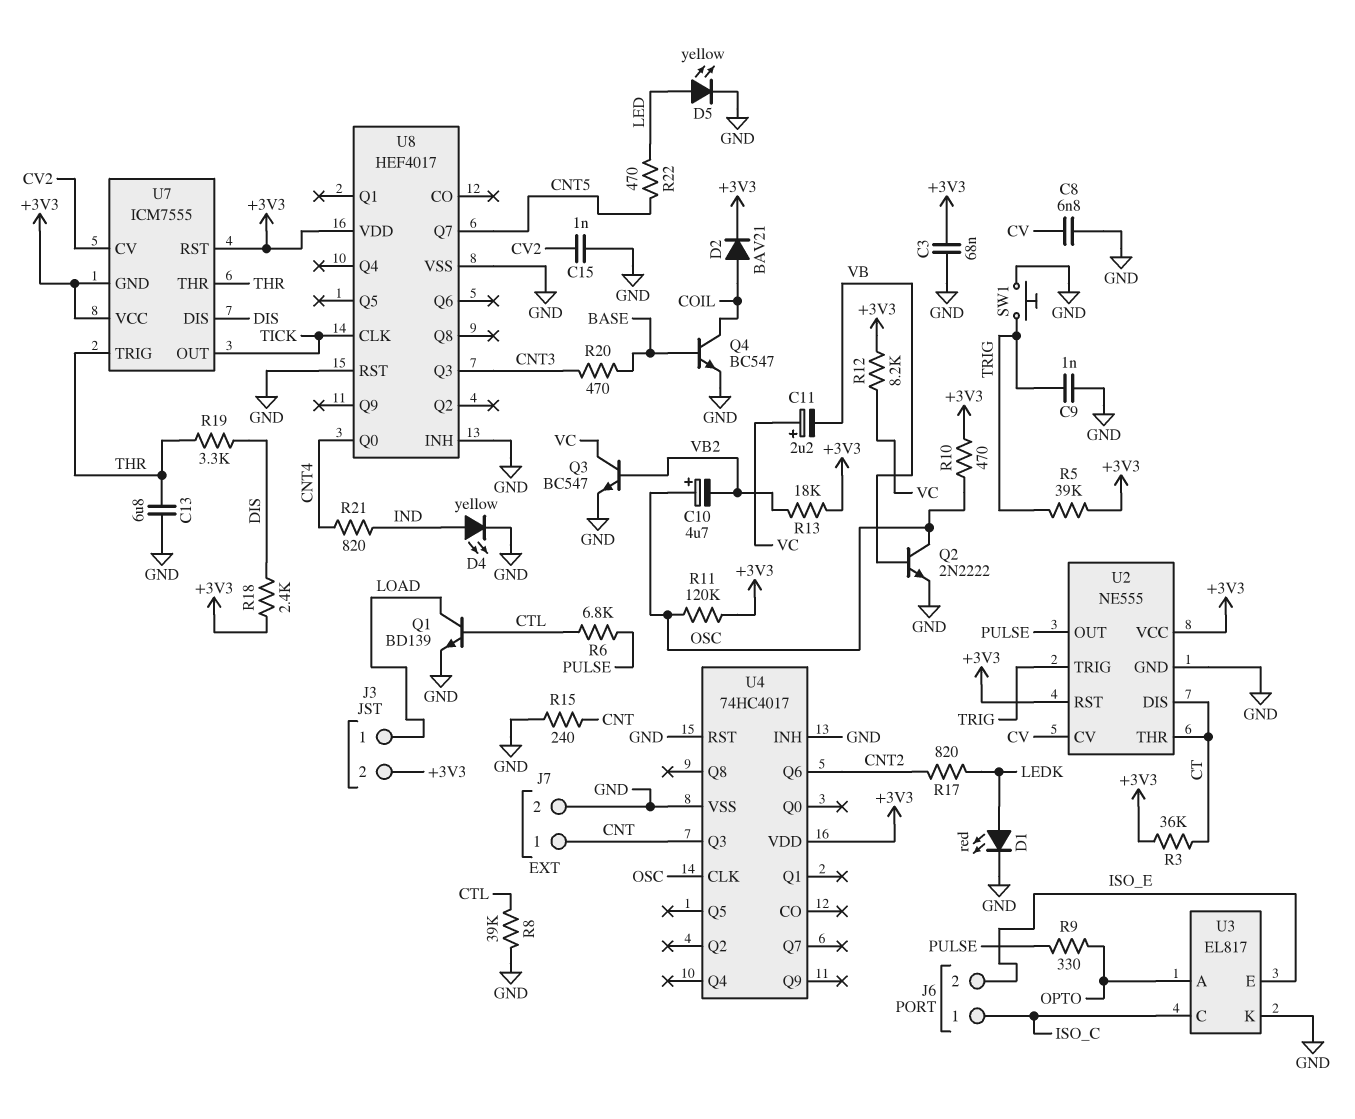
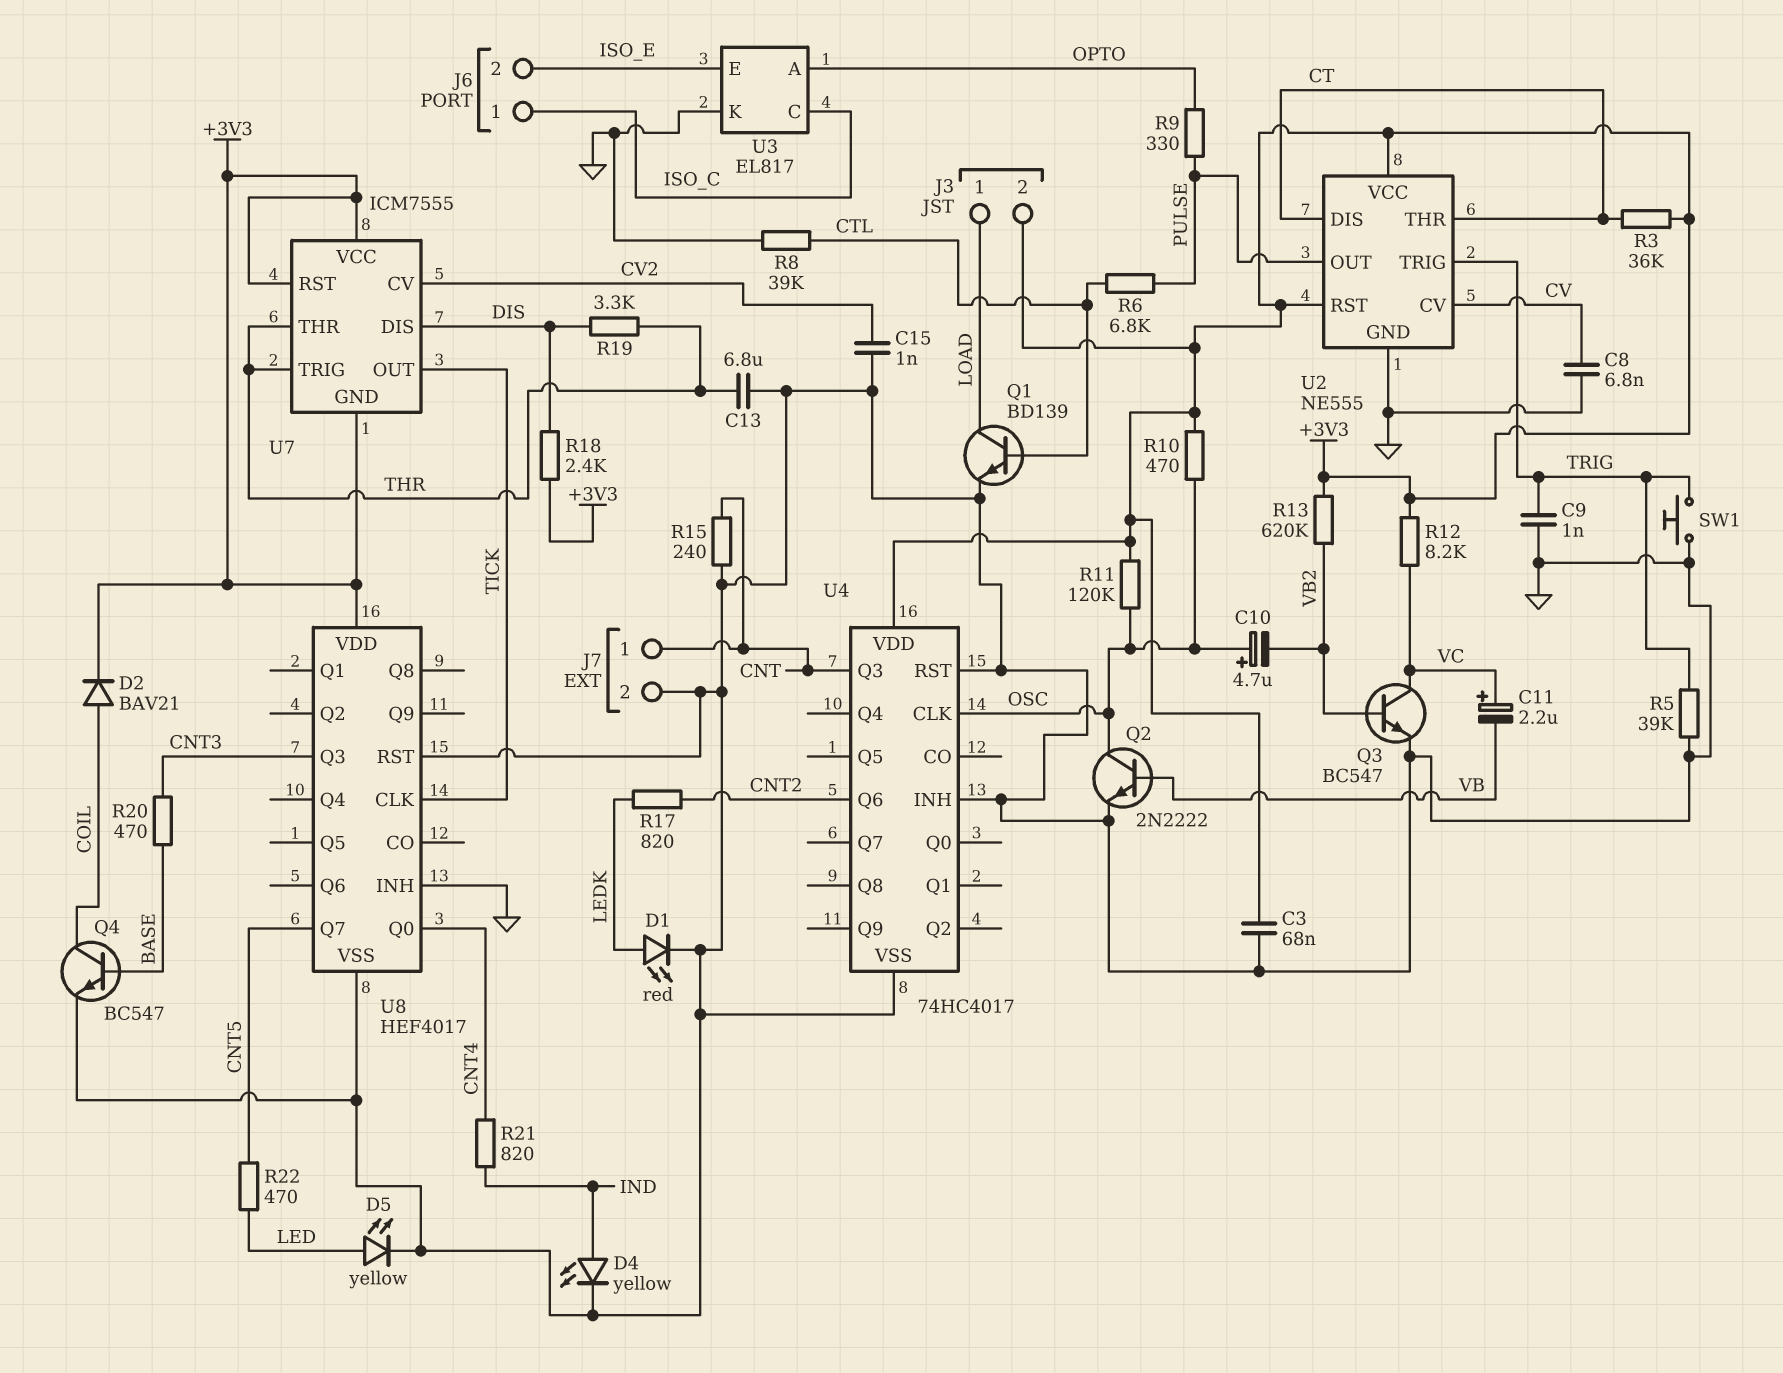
R5: 39k (+3V3, TRIG) -> 39k (GND, TRIG)
R13: 18k (+3V3, VB2) -> 620k (+3V3, VB2)

